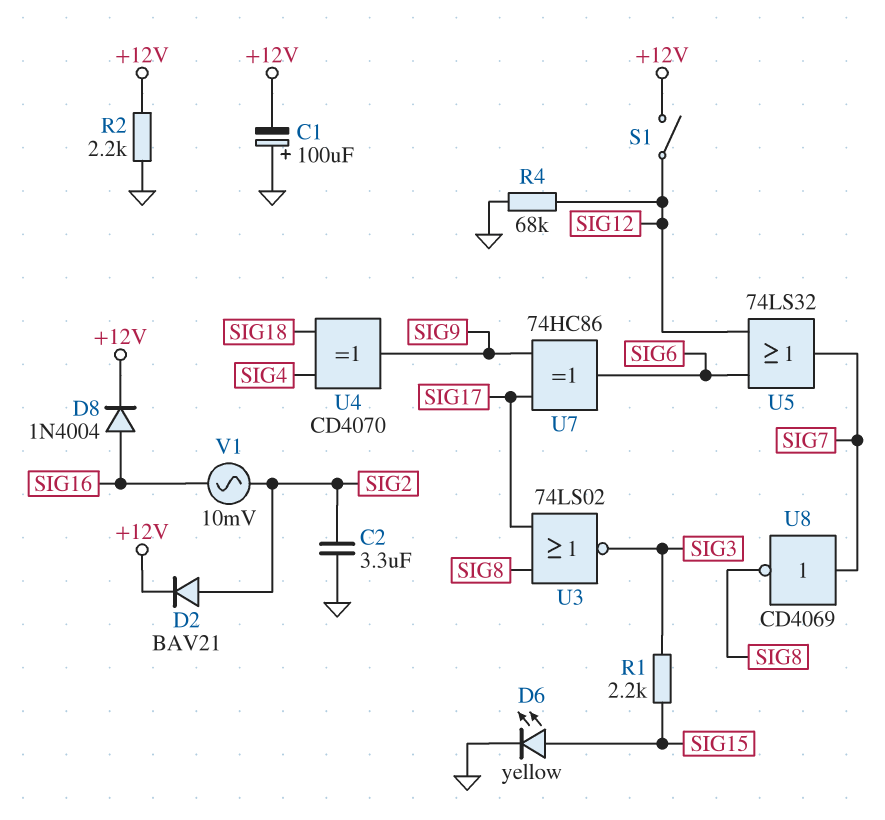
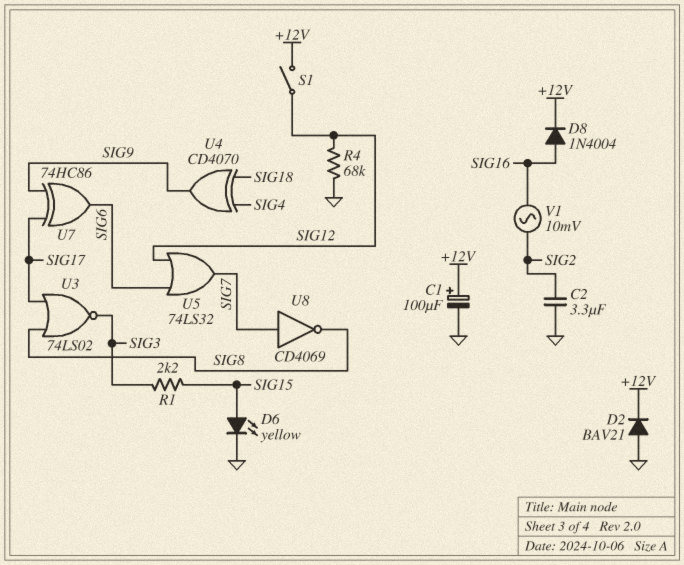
C1: 100uF (plus GND, minus +12V) -> 100uF (plus +12V, minus GND)
D2: diode BAV21 (A SIG2, K +12V) -> diode BAV21 (A GND, K +12V)
R2: 2.2k (+12V, GND) -> none

